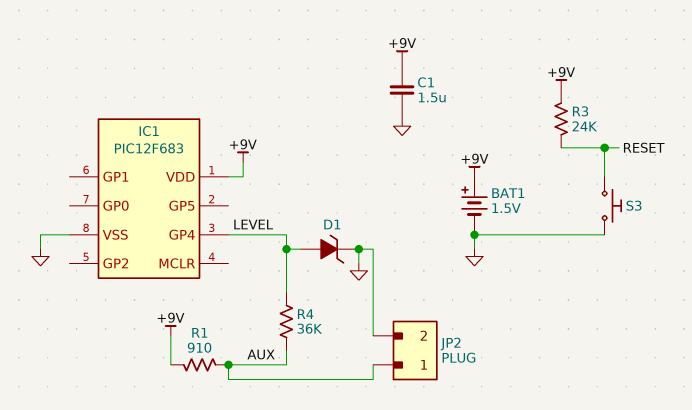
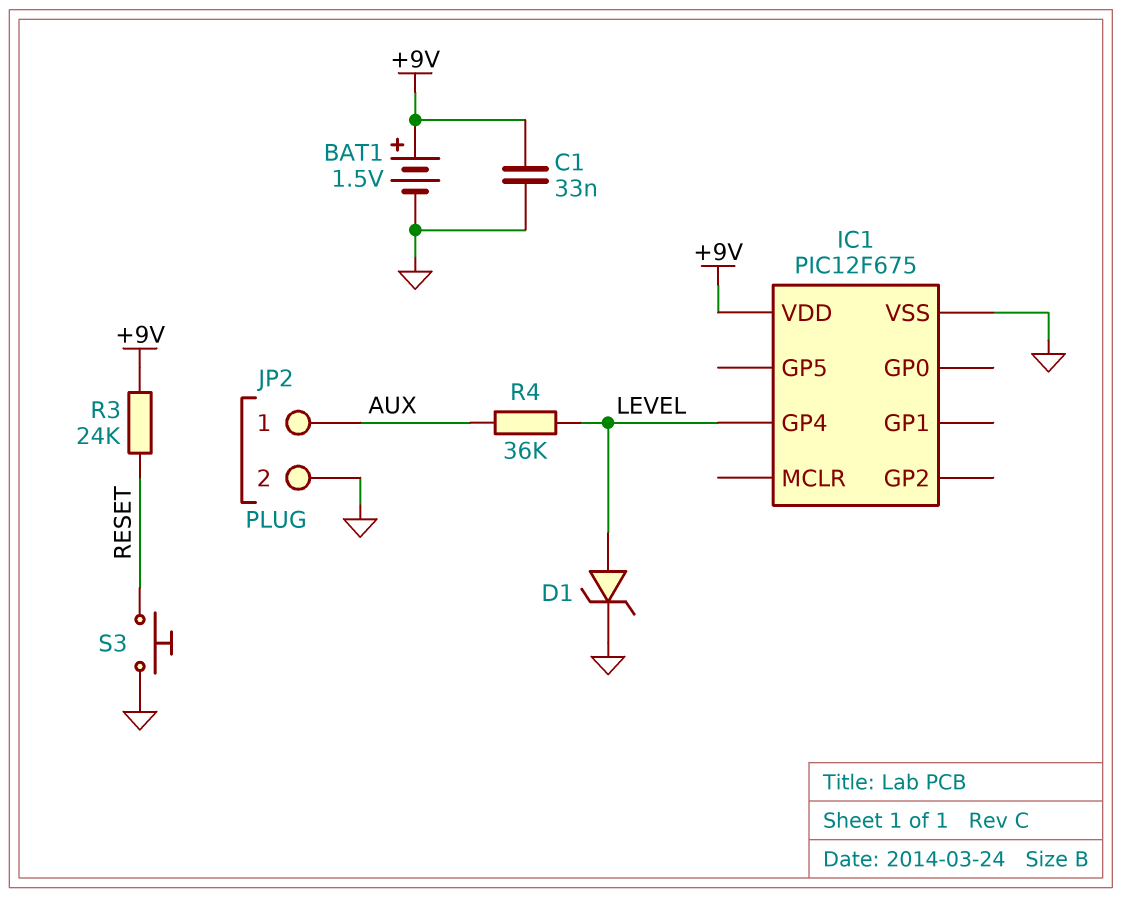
C1: 1.5uF (+9V, GND) -> 33nF (+9V, GND)
IC1: PIC12F683 -> PIC12F675
R1: 910 (+9V, AUX) -> none

